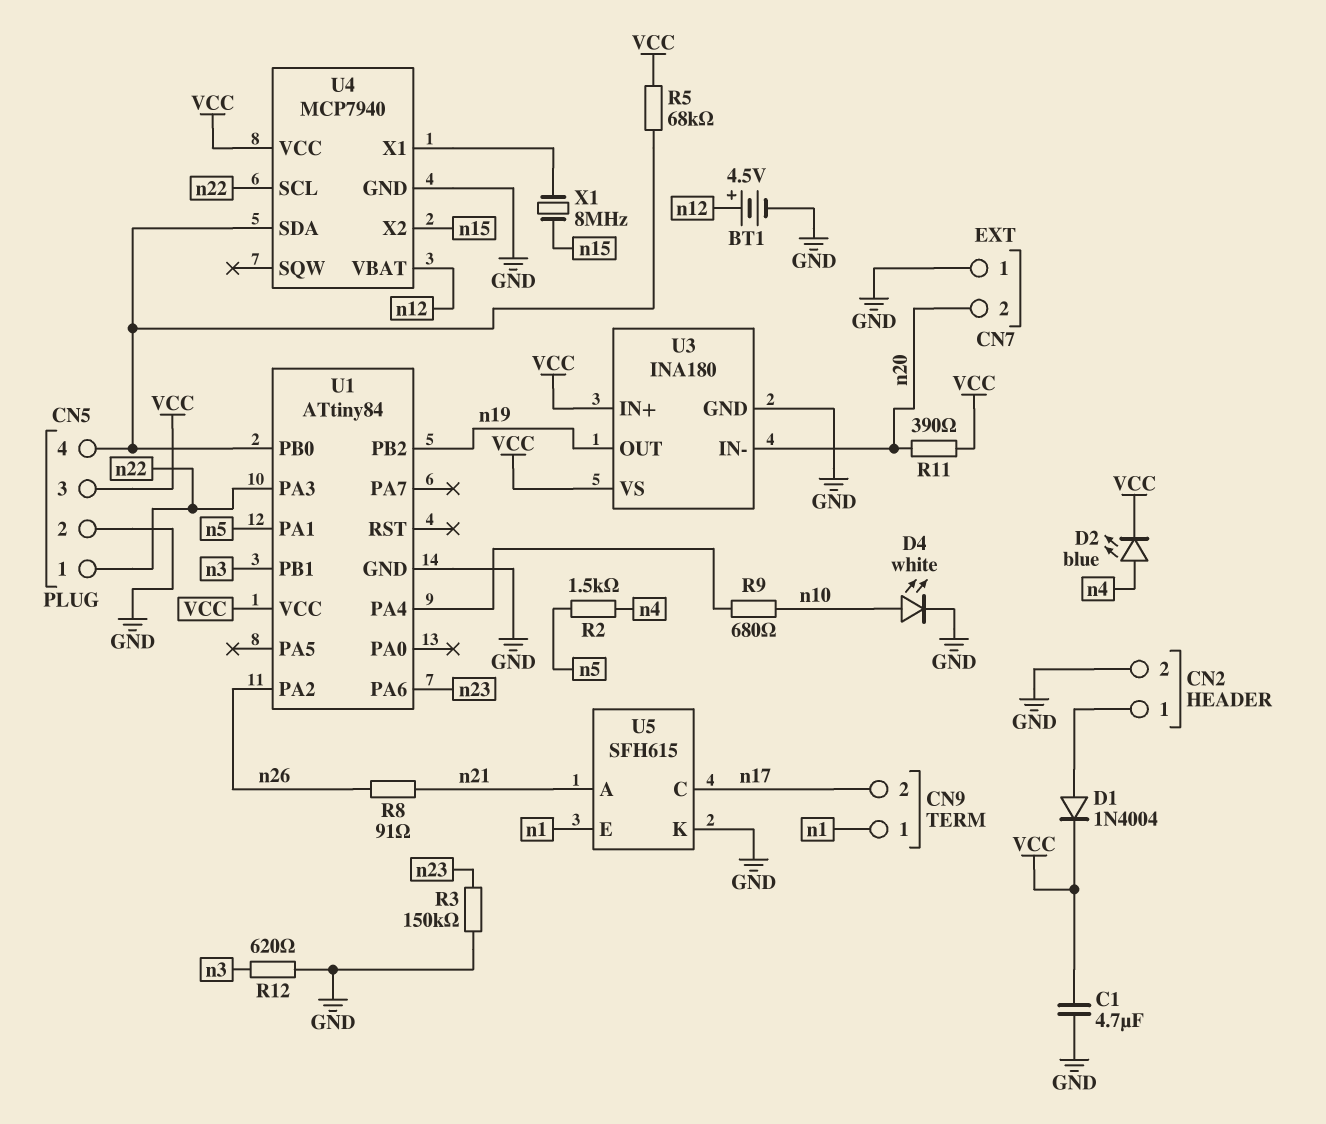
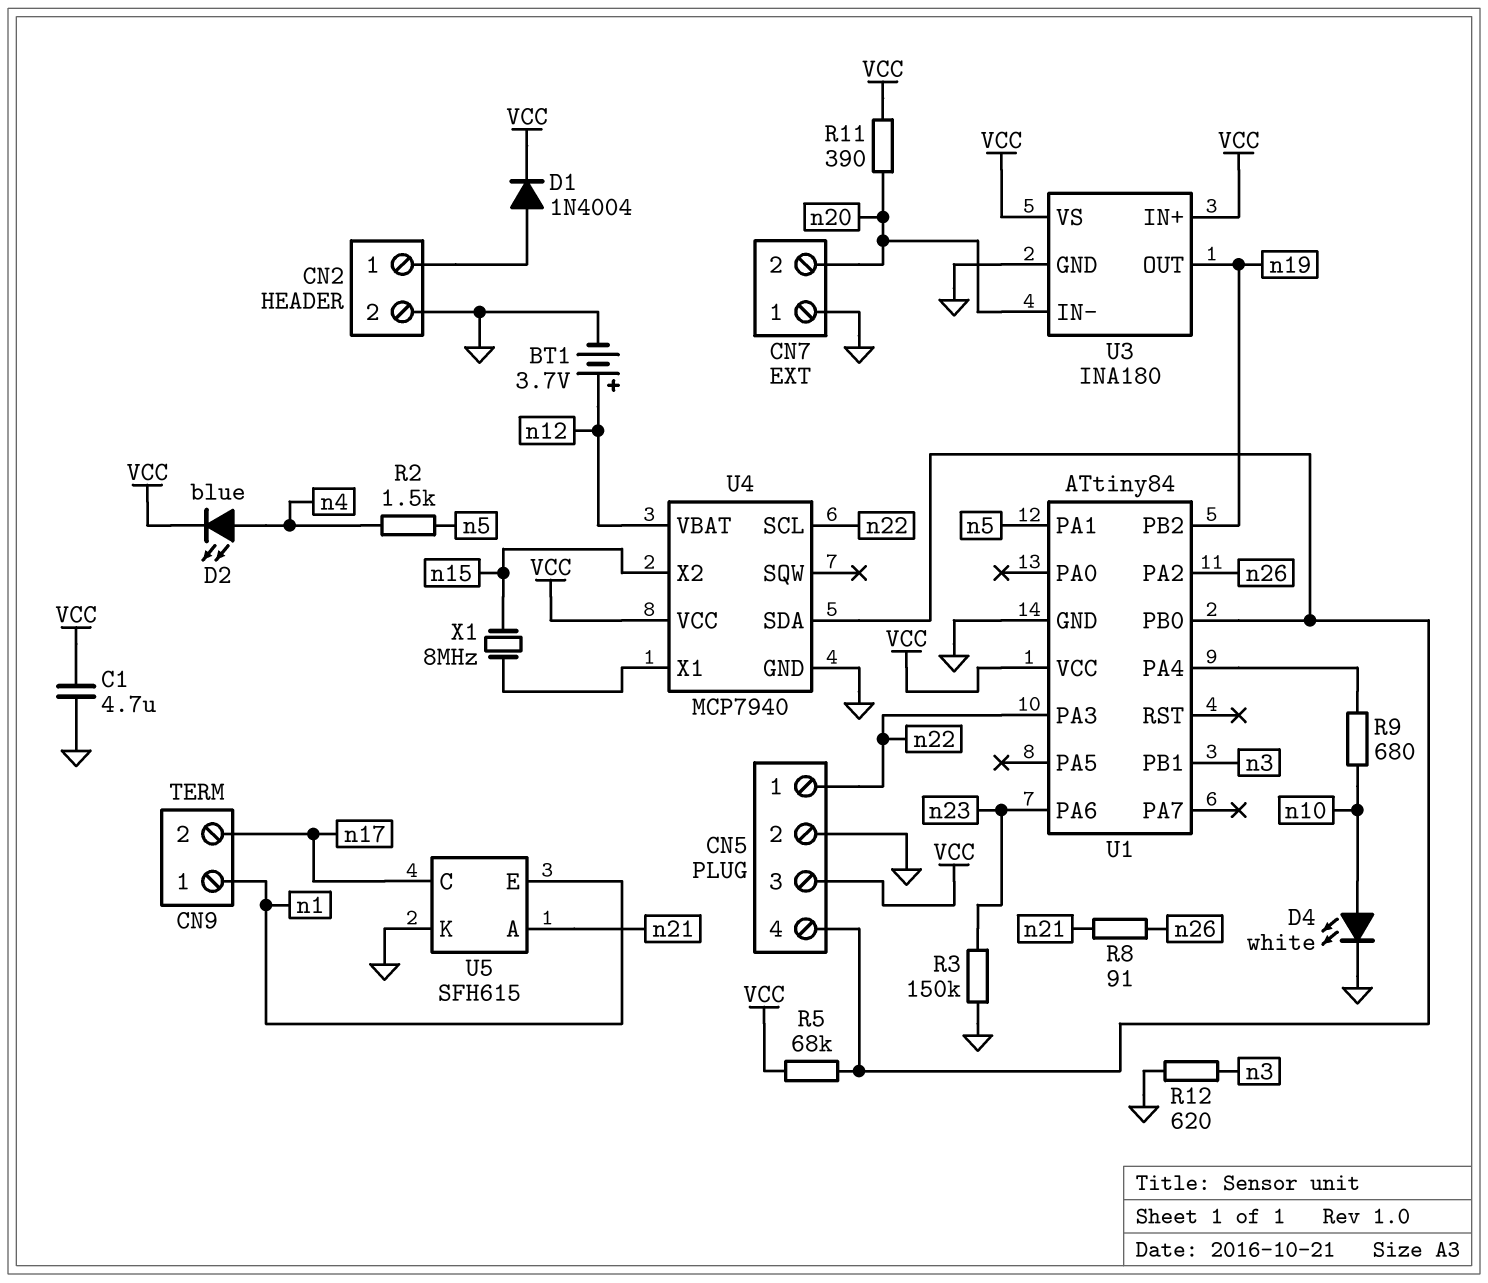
BT1: 4.5V (plus n12, minus GND) -> 3.7V (plus n12, minus GND)

